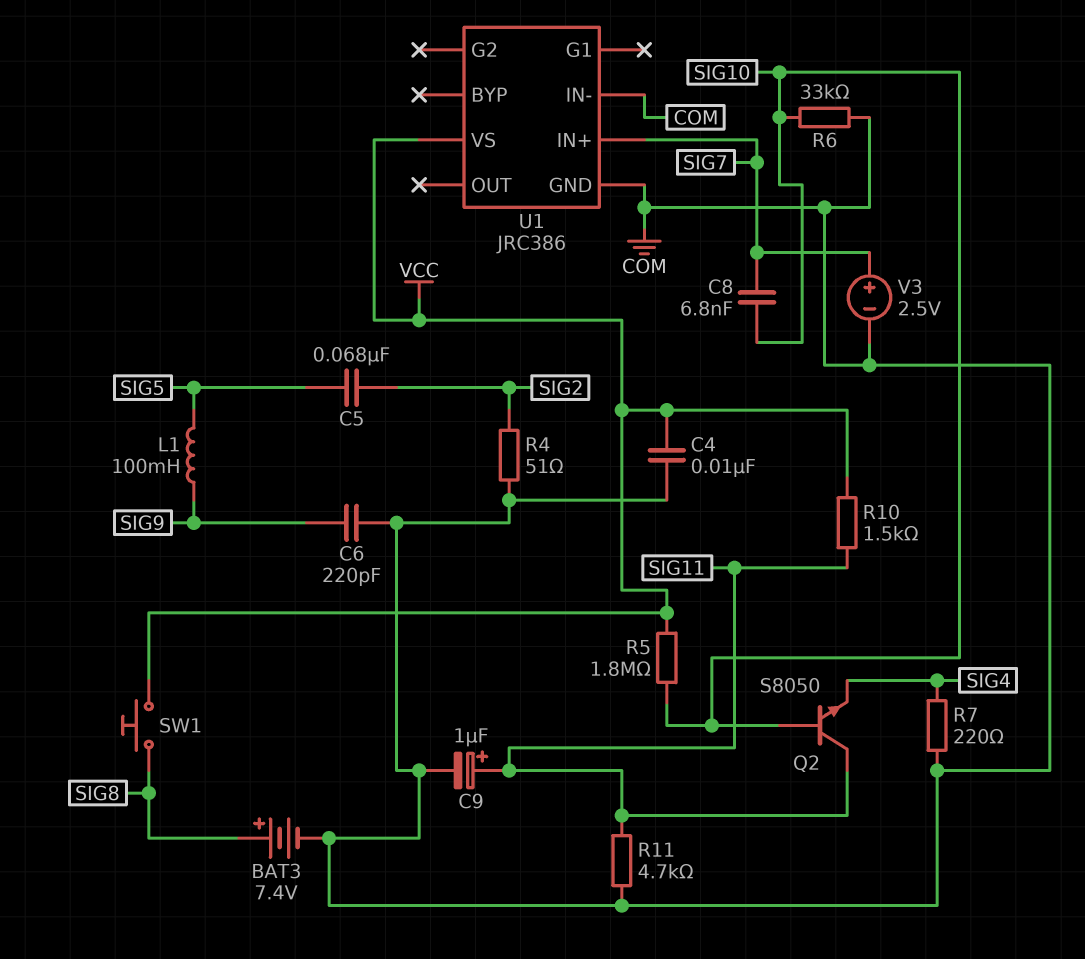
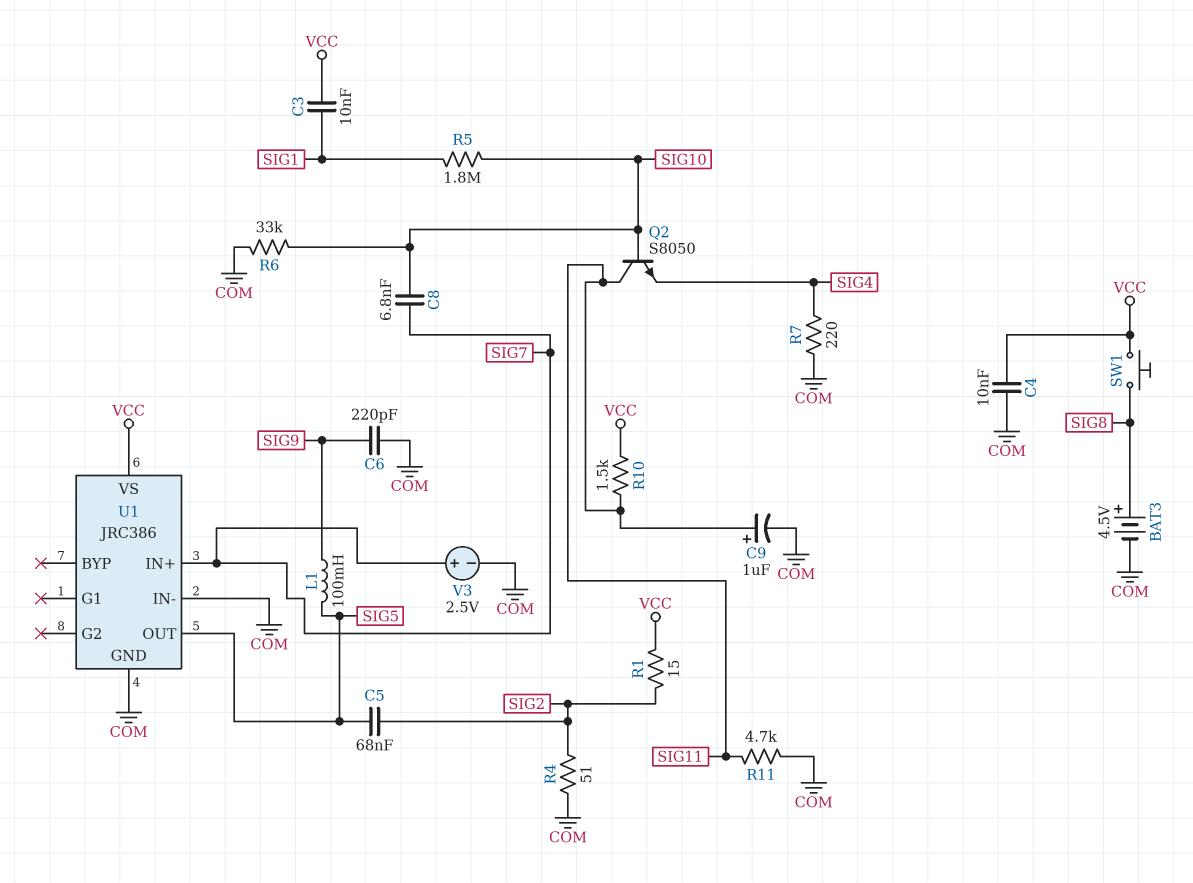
BAT3: 7.4V (plus SIG8, minus COM) -> 4.5V (plus SIG8, minus COM)
C3: none -> 10nF (SIG1, VCC)
R1: none -> 15 (SIG2, VCC)
R5: 1.8M (SIG10, VCC) -> 1.8M (SIG1, SIG10)
U1 pin OUT: none -> SIG5

